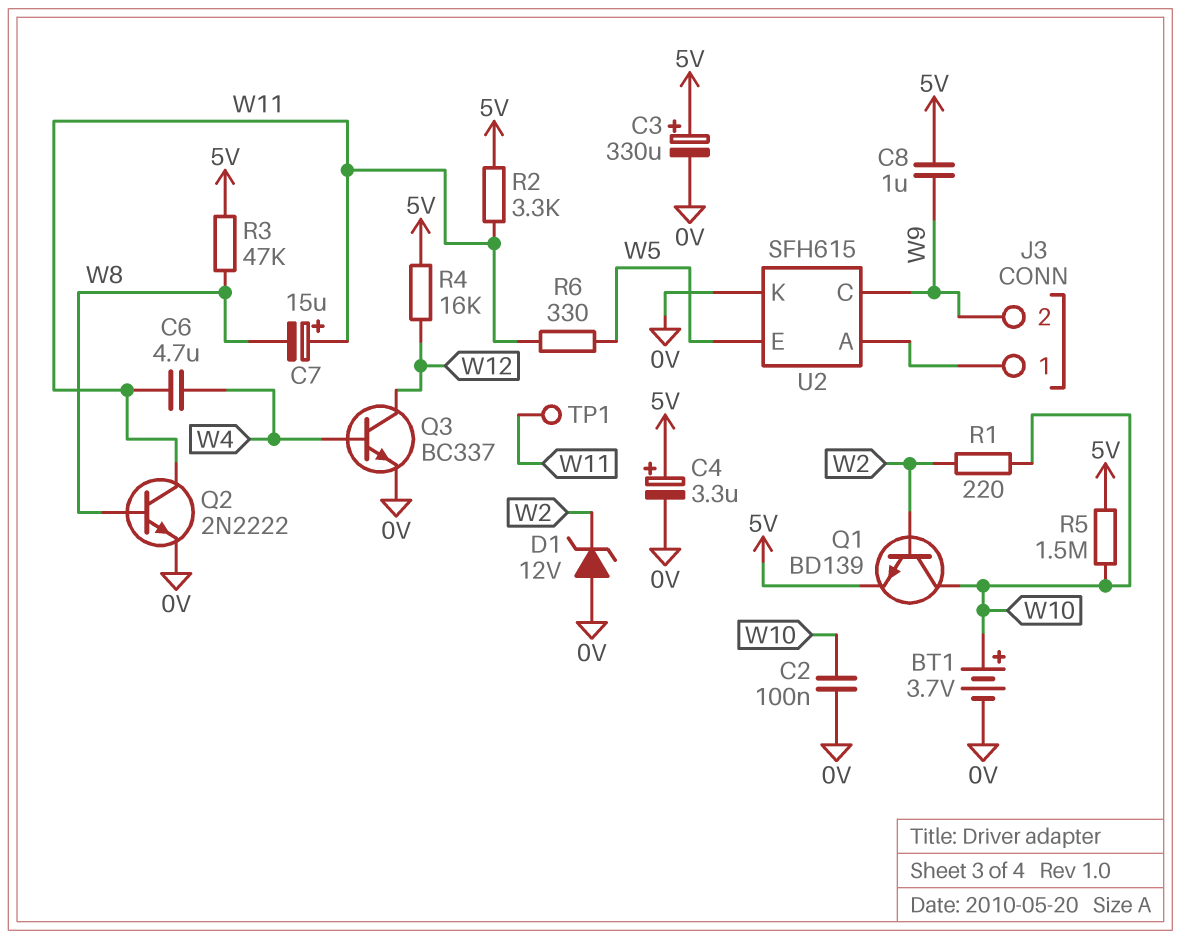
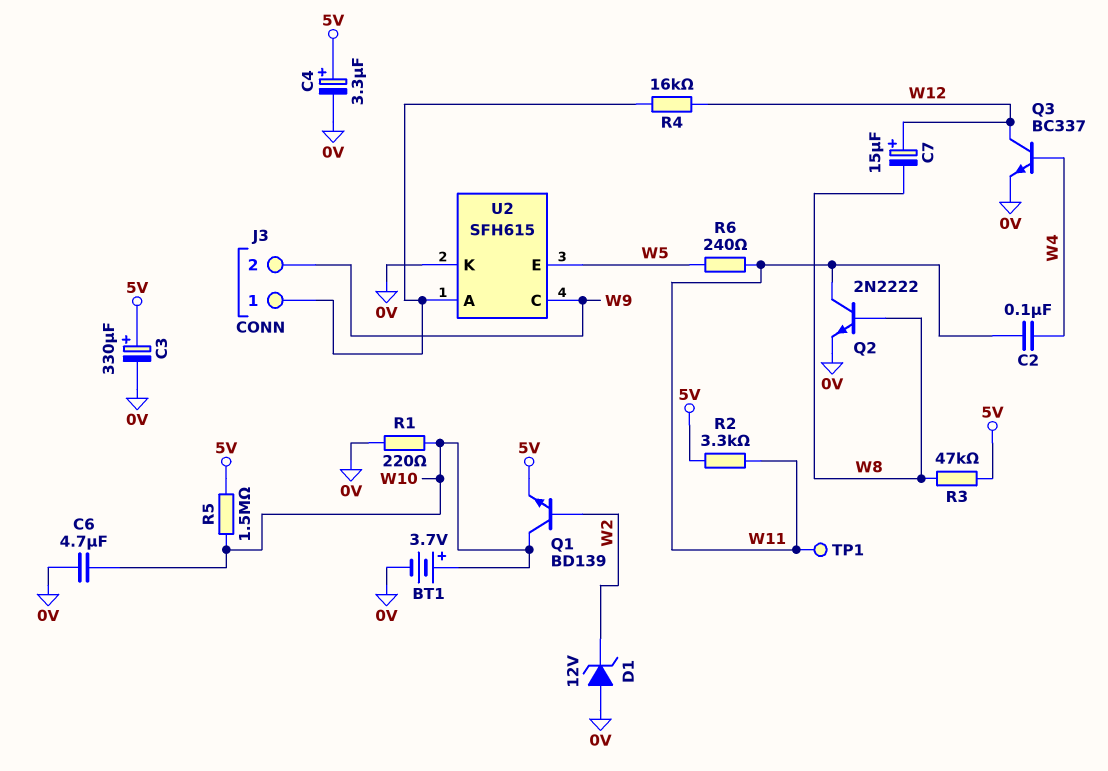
C2: 100nF (0V, W10) -> 100nF (W4, W11)
C6: 4.7uF (W4, W11) -> 4.7uF (0V, W10)
C7: 15uF (plus W11, minus W8) -> 15uF (plus W12, minus W8)
C8: 1uF (5V, W9) -> none
R1: 220 (W2, W10) -> 220 (0V, W10)
R4: 16k (5V, W12) -> 16k (J3/1, W12)
R6: 330 (W5, W11) -> 240 (W5, W11)

